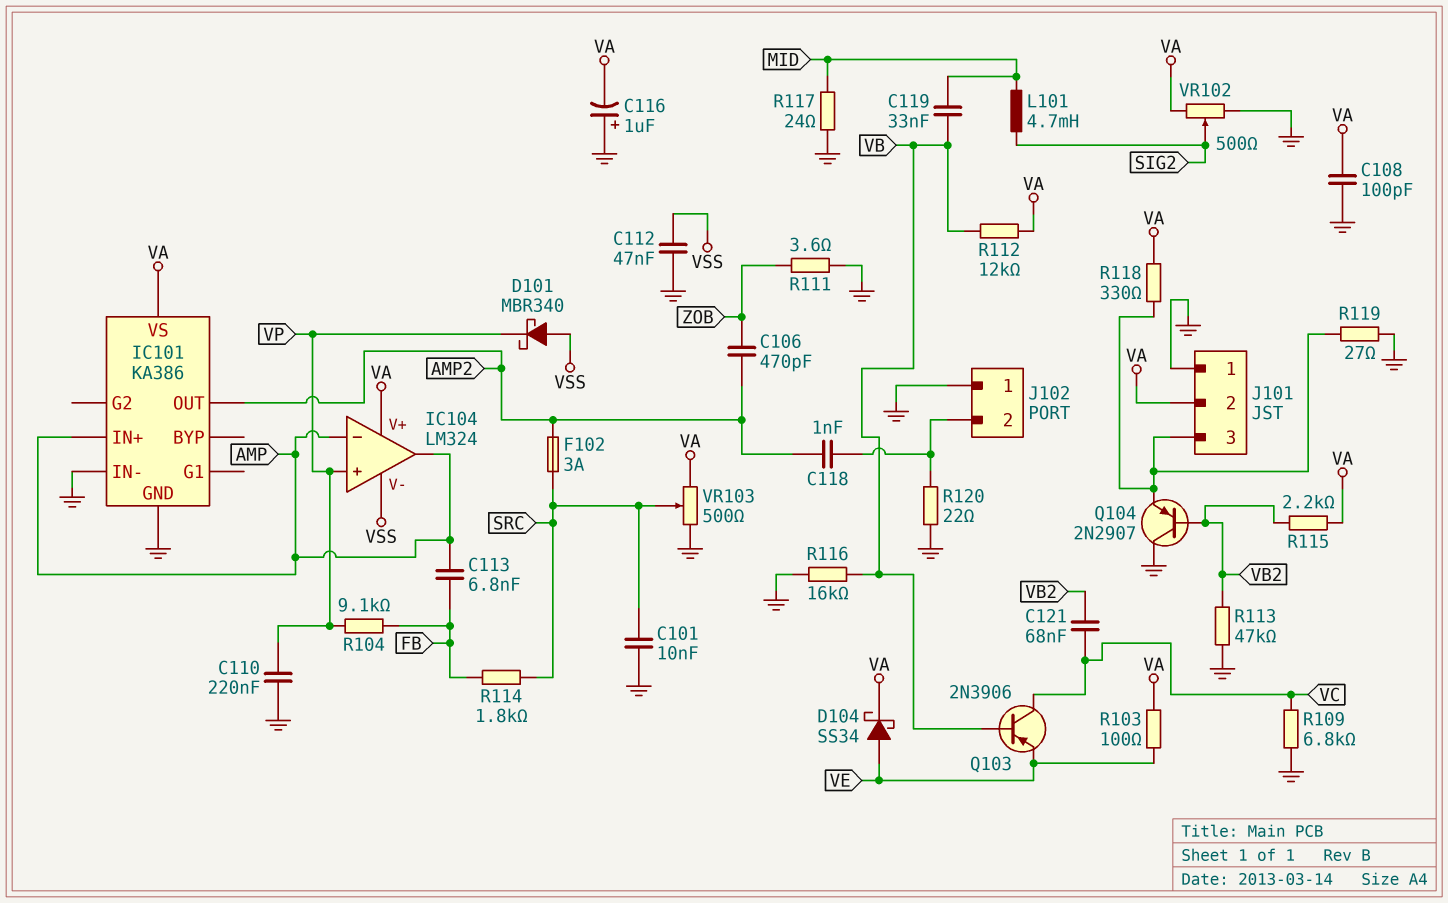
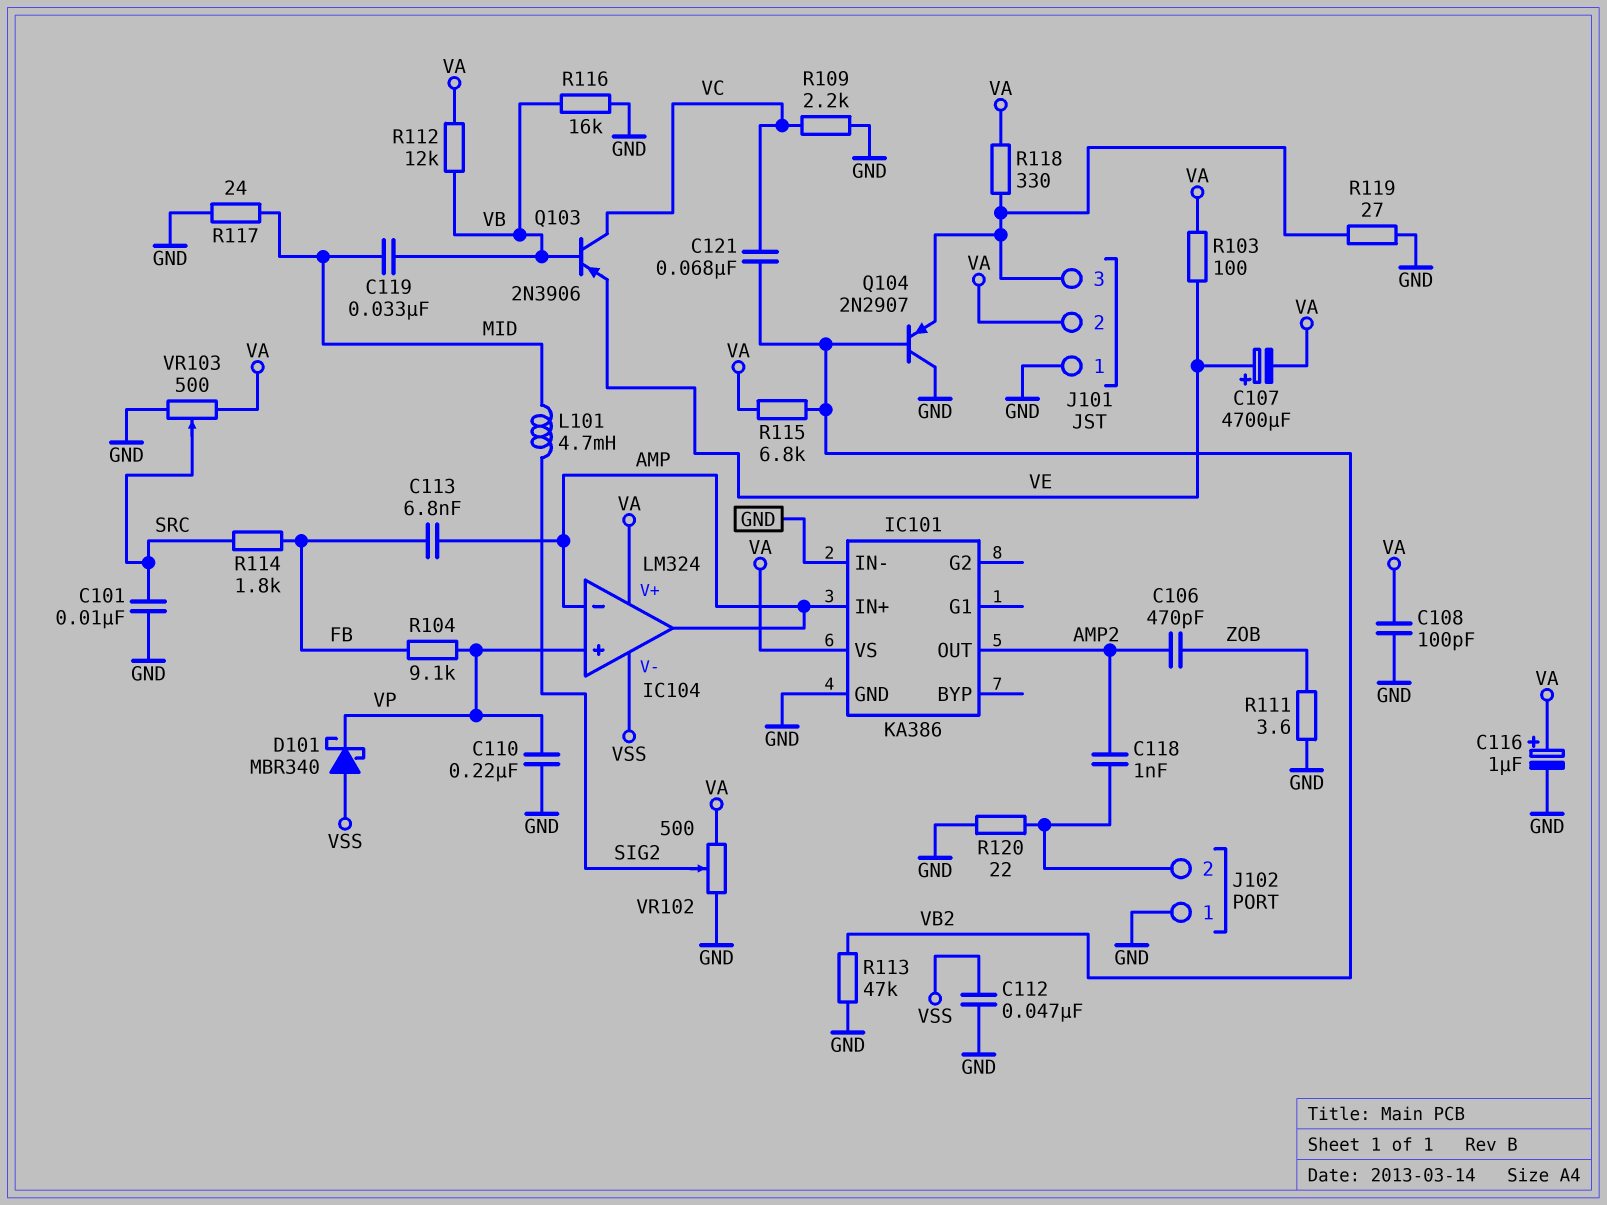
C107: none -> 4700uF (plus VE, minus VA)
C116: 1uF (plus GND, minus VA) -> 1uF (plus VA, minus GND)
D104: schottky SS34 (A VE, K VA) -> none
F102: 3A (AMP2, SRC) -> none
R109: 6.8k (GND, VC) -> 2.2k (GND, VC)
R115: 2.2k (VA, VB2) -> 6.8k (VA, VB2)

